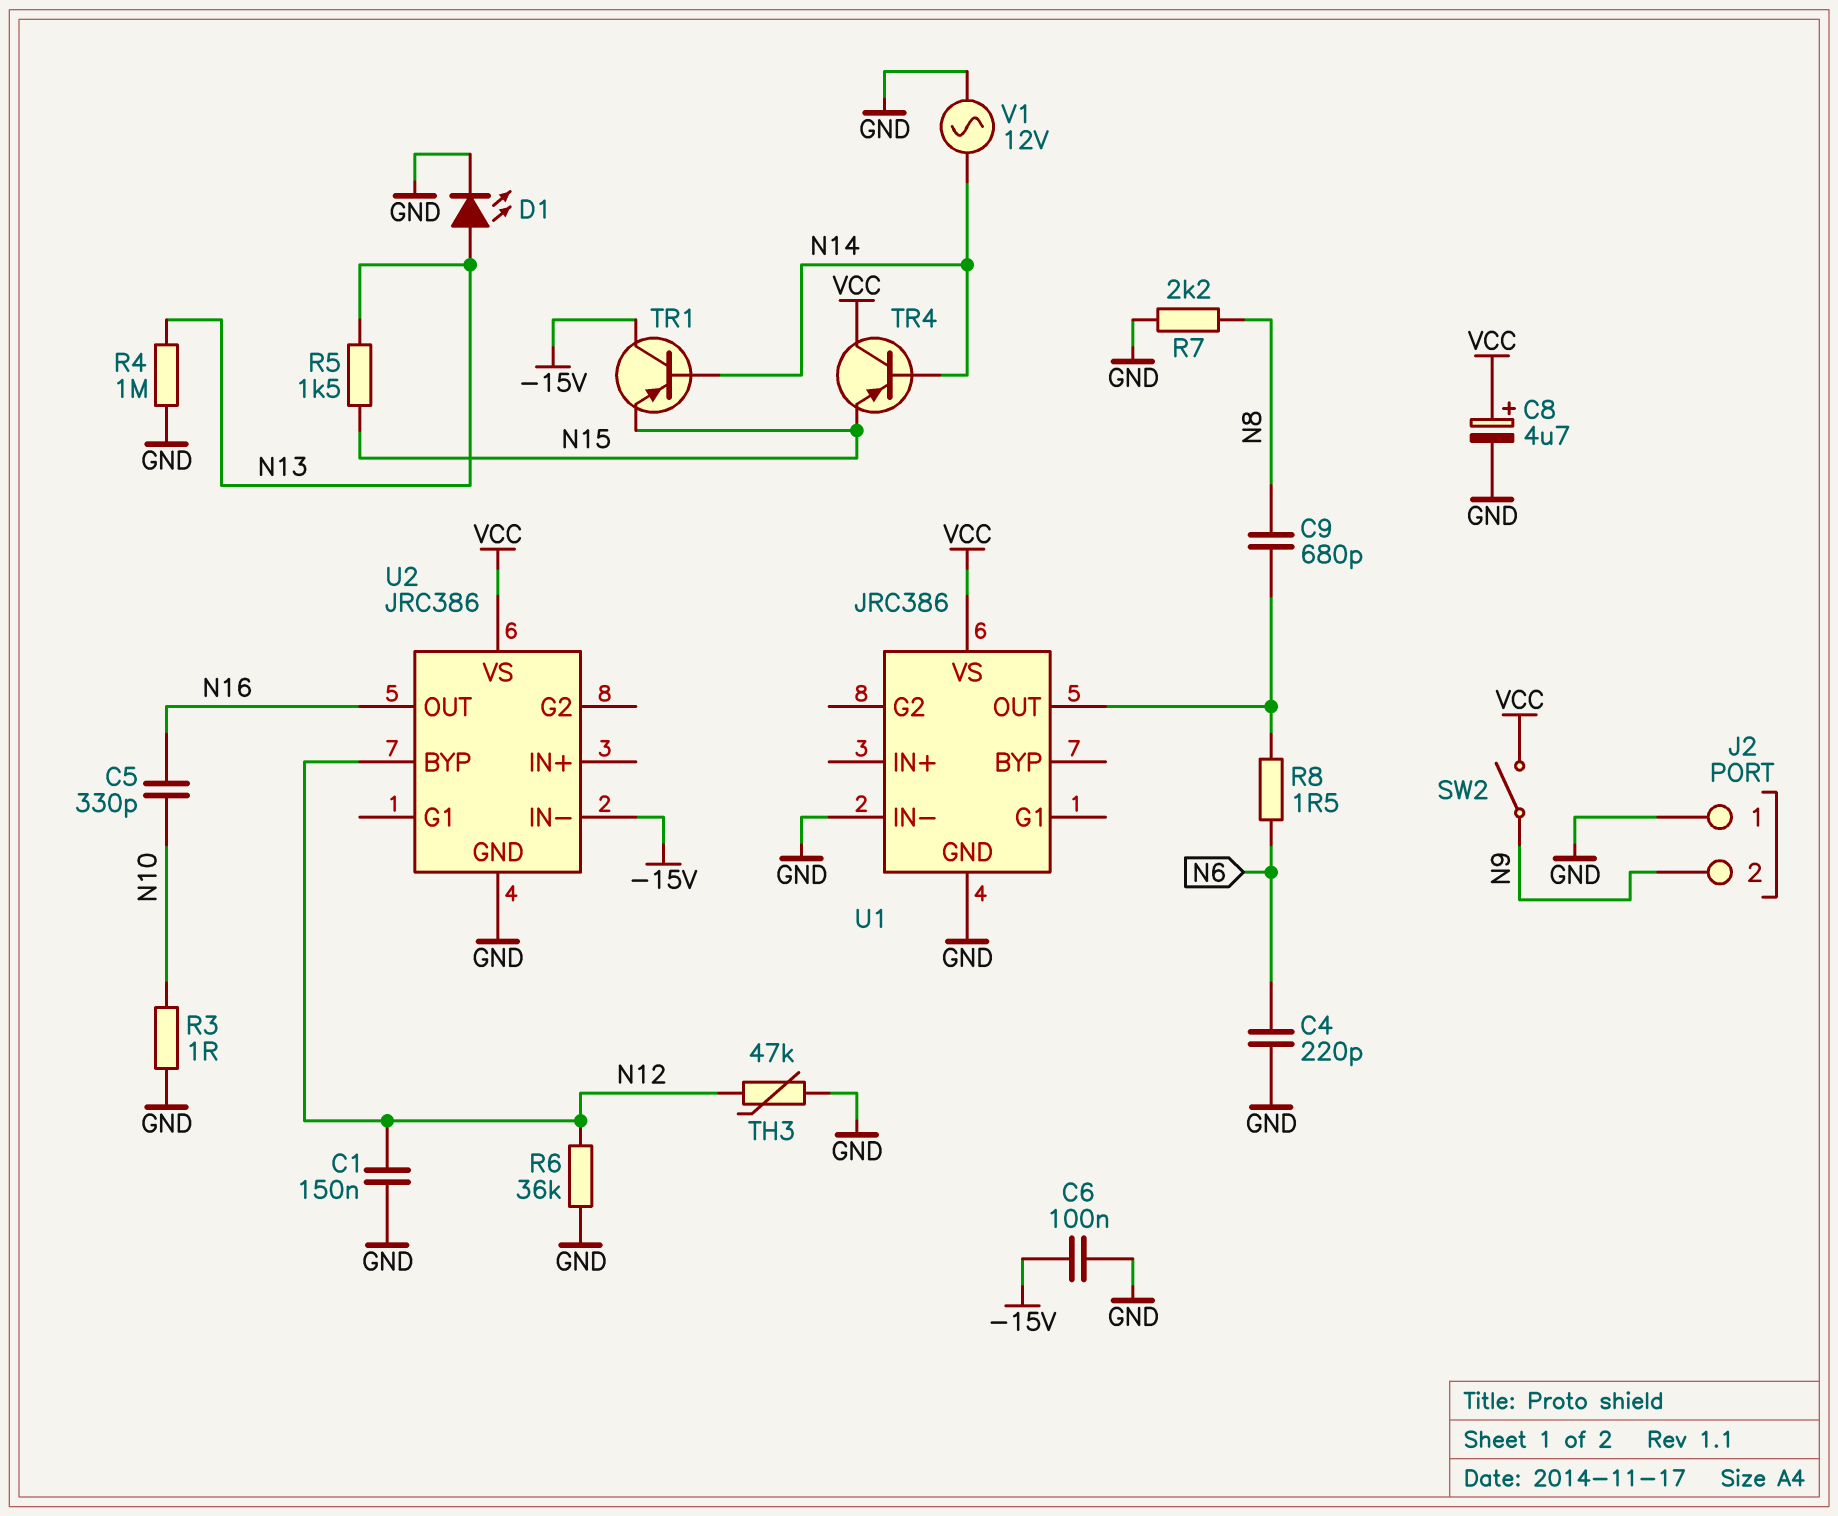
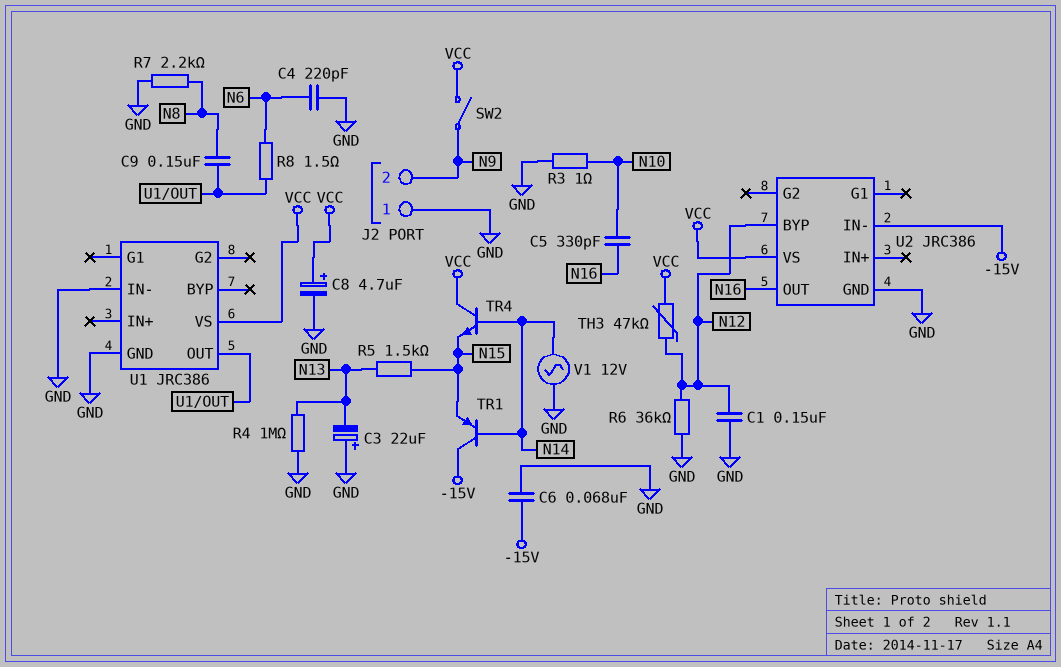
C3: none -> 22uF (plus GND, minus N13)
C6: 100nF (-15V, GND) -> 68nF (-15V, GND)
C9: 680pF (N8, U1/OUT) -> 150nF (N8, U1/OUT)
D1: LED (A N13, K GND) -> none
TH3: 47k (GND, N12) -> 47k (N12, VCC)
TR4: PNP (B N14, C VCC, E N15) -> NPN (B N14, C VCC, E N15)

